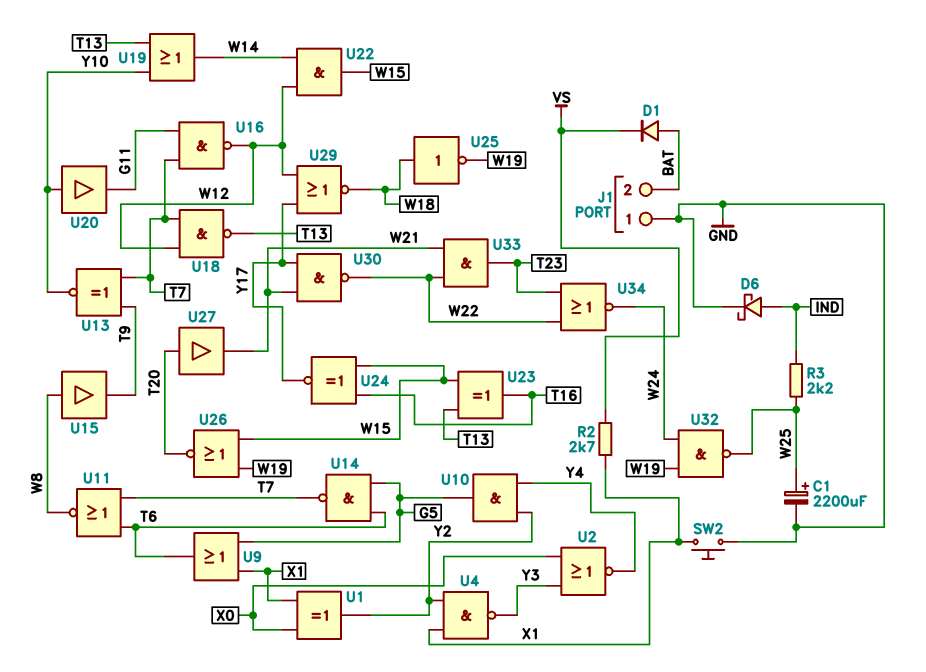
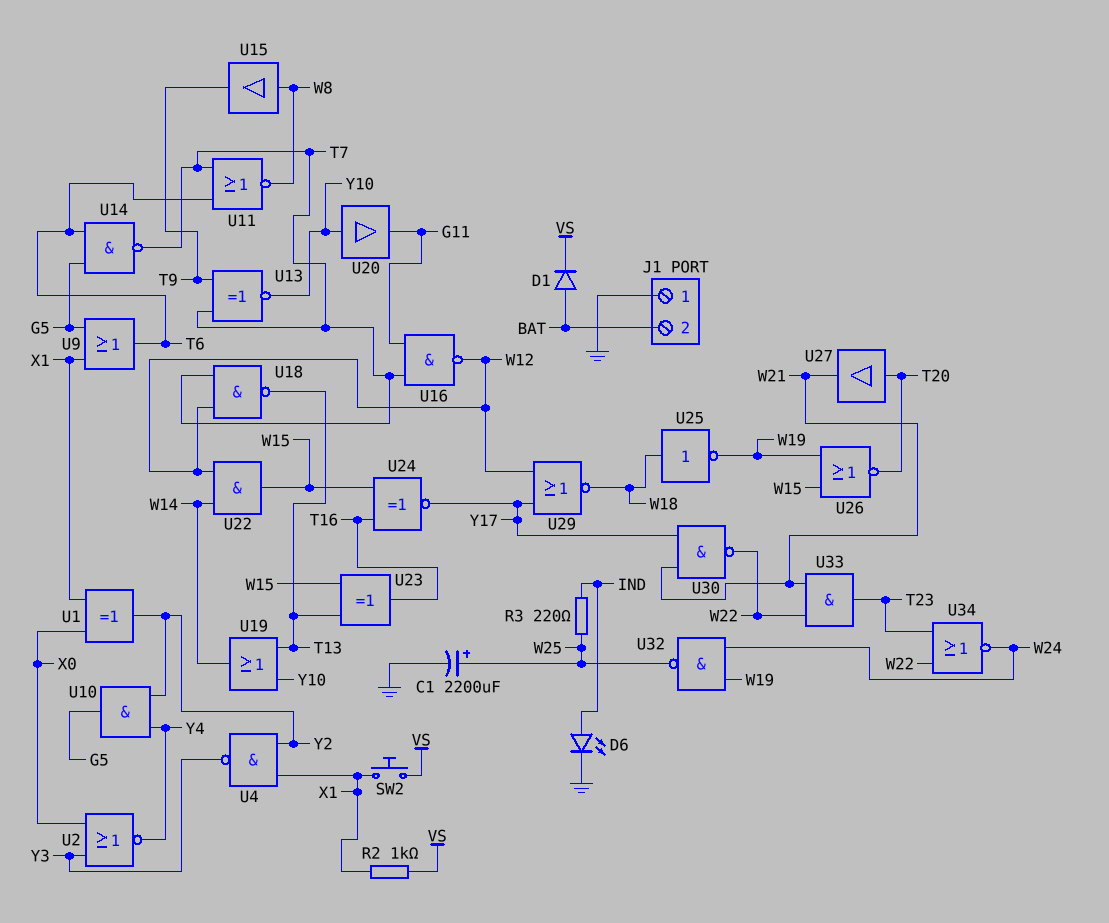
D6: schottky (A IND, K GND) -> LED (A IND, K GND)
R2: 2.7k (VS, X1) -> 1k (VS, X1)
R3: 2.2k (IND, W25) -> 220 (IND, W25)
SW2: button (GND, X1) -> button (VS, X1)

